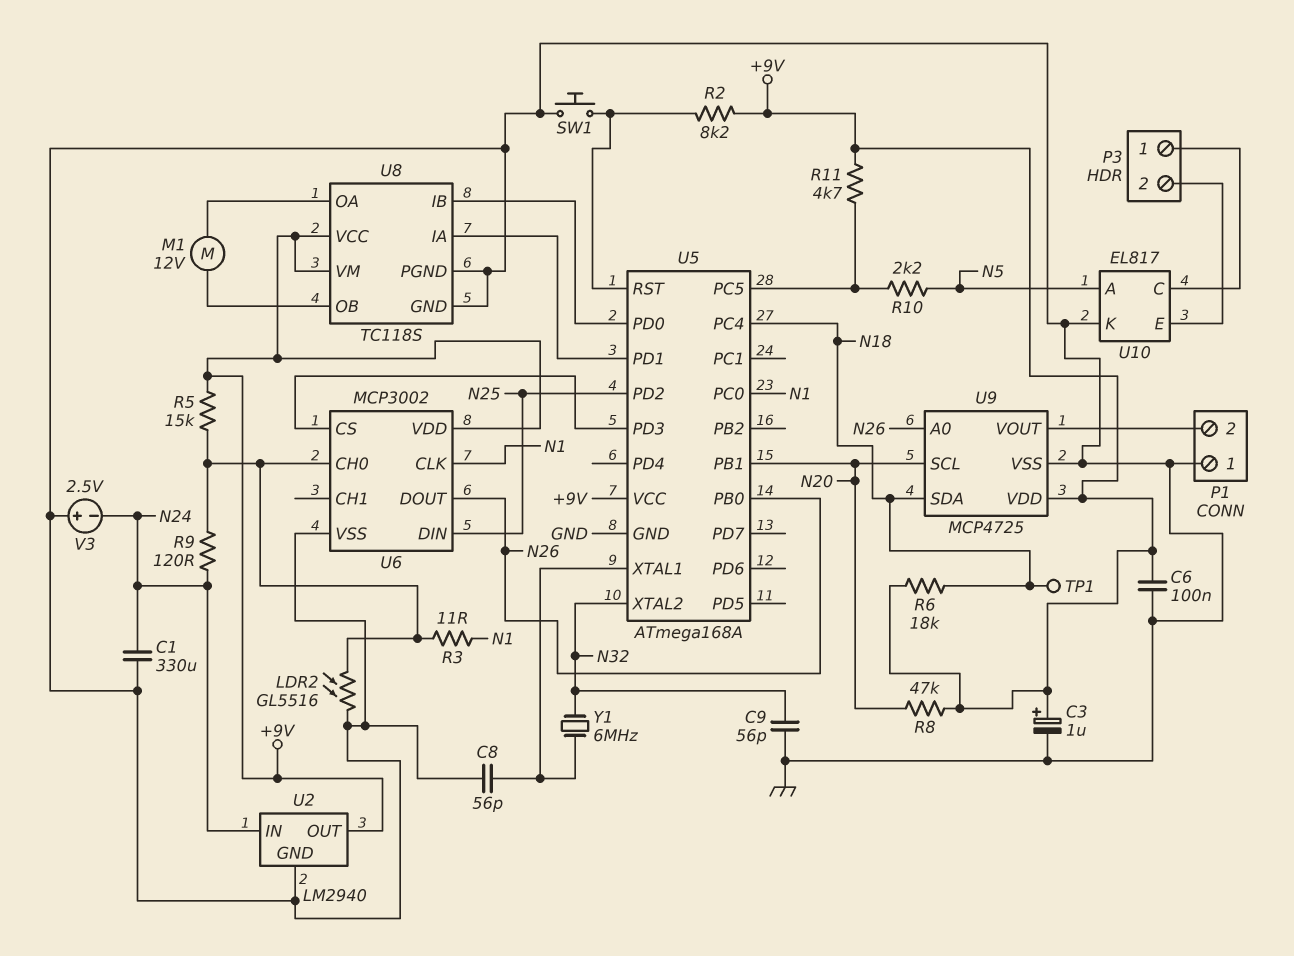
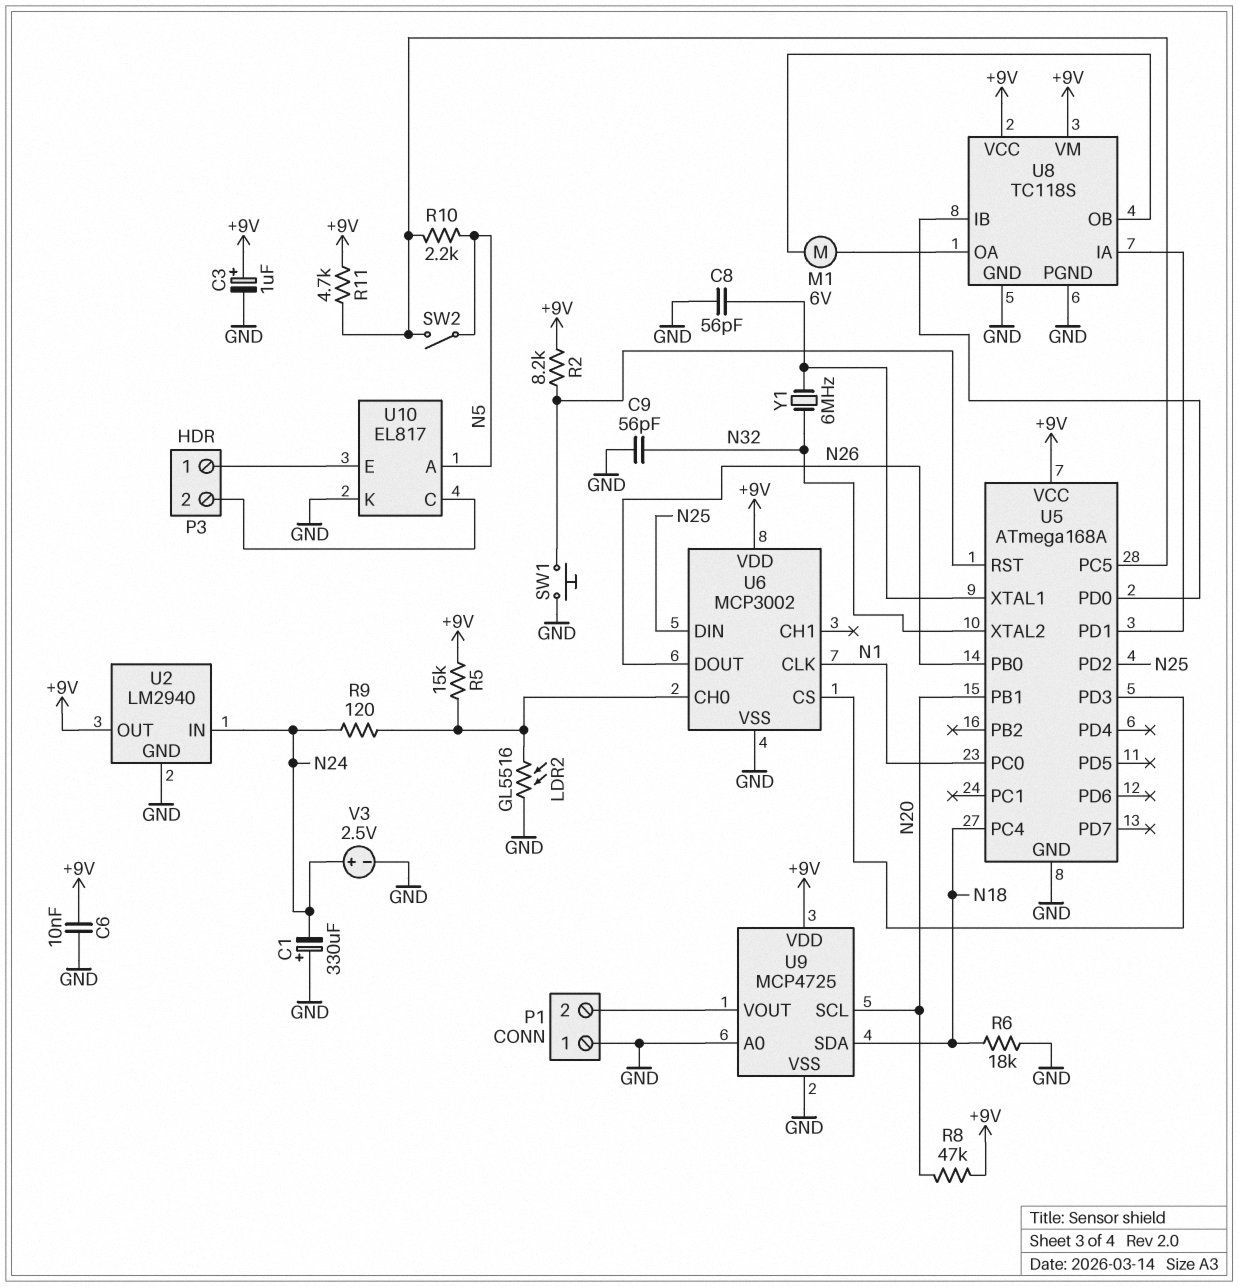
C1: 330uF (GND, N24) -> 330uF (plus GND, minus N24)
C6: 100nF (+9V, GND) -> 10nF (+9V, GND)
M1: motor 12V (U8/OA, U8/OB) -> motor 6V (U8/OA, U8/OB)
R3: 11 (N1, U6/CH0) -> none
R6: 18k (+9V, N18) -> 18k (GND, N18)
SW2: none -> switch (N5, U5/PC5)
TP1: test point (N18) -> none
U9 pin A0: N26 -> GND
U10 pin C: P3/1 -> P3/2
U10 pin E: P3/2 -> P3/1
V3: 2.5V (plus GND, minus N24) -> 2.5V (plus N24, minus GND)

